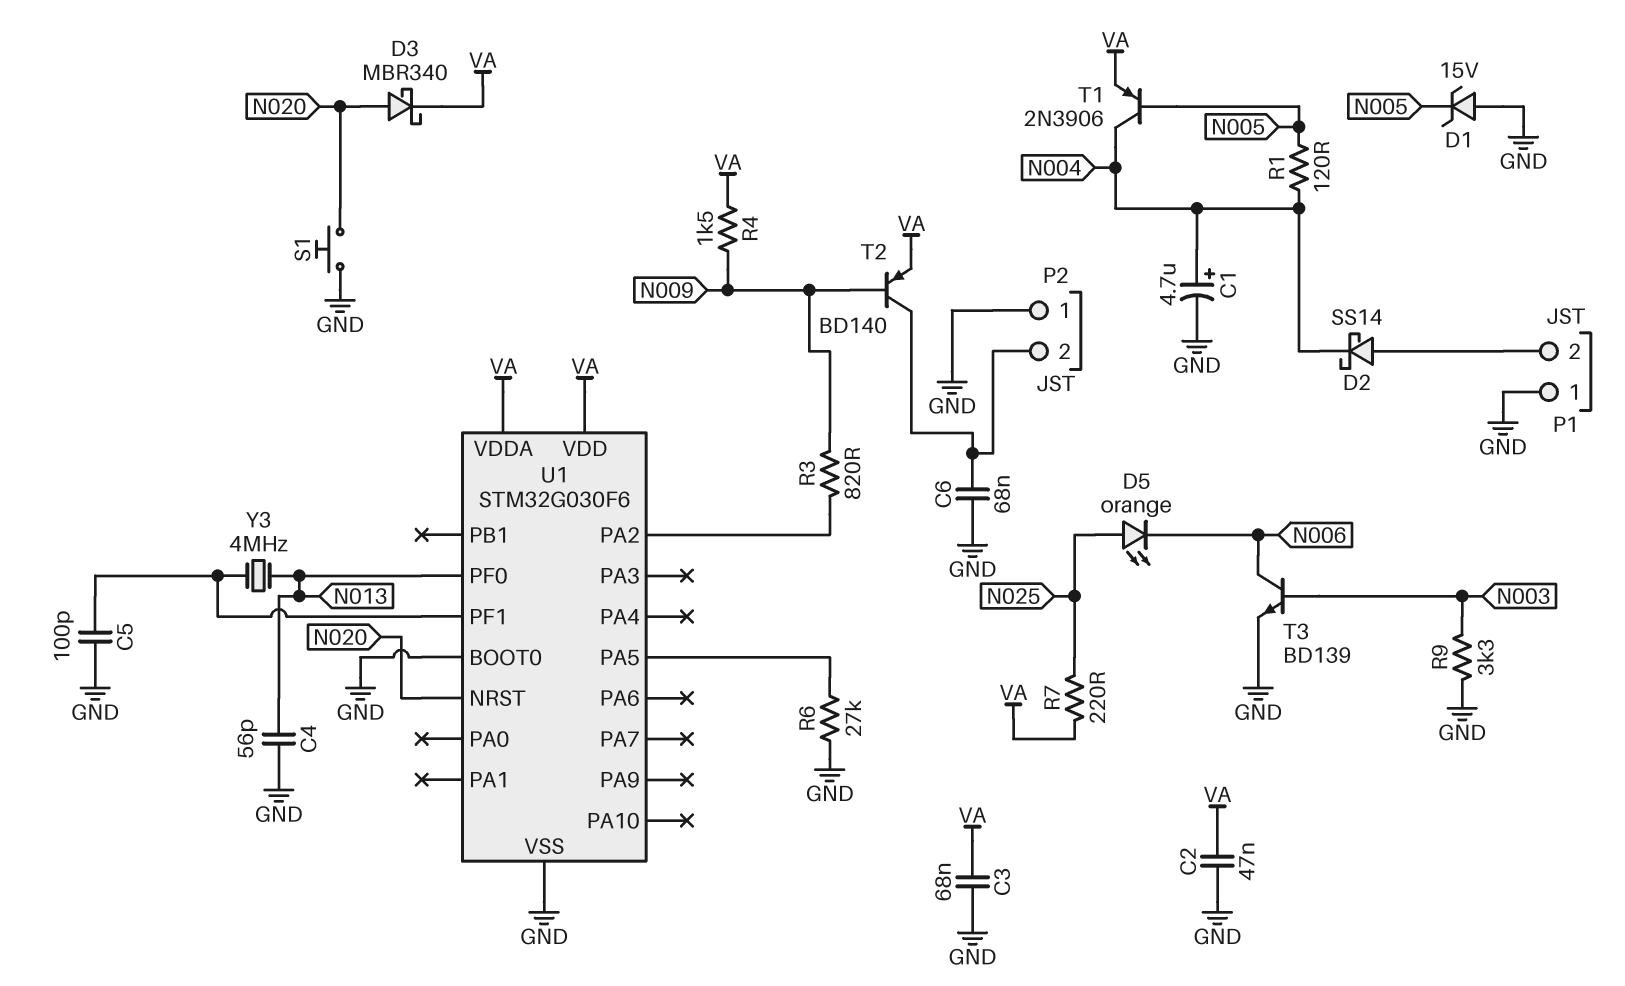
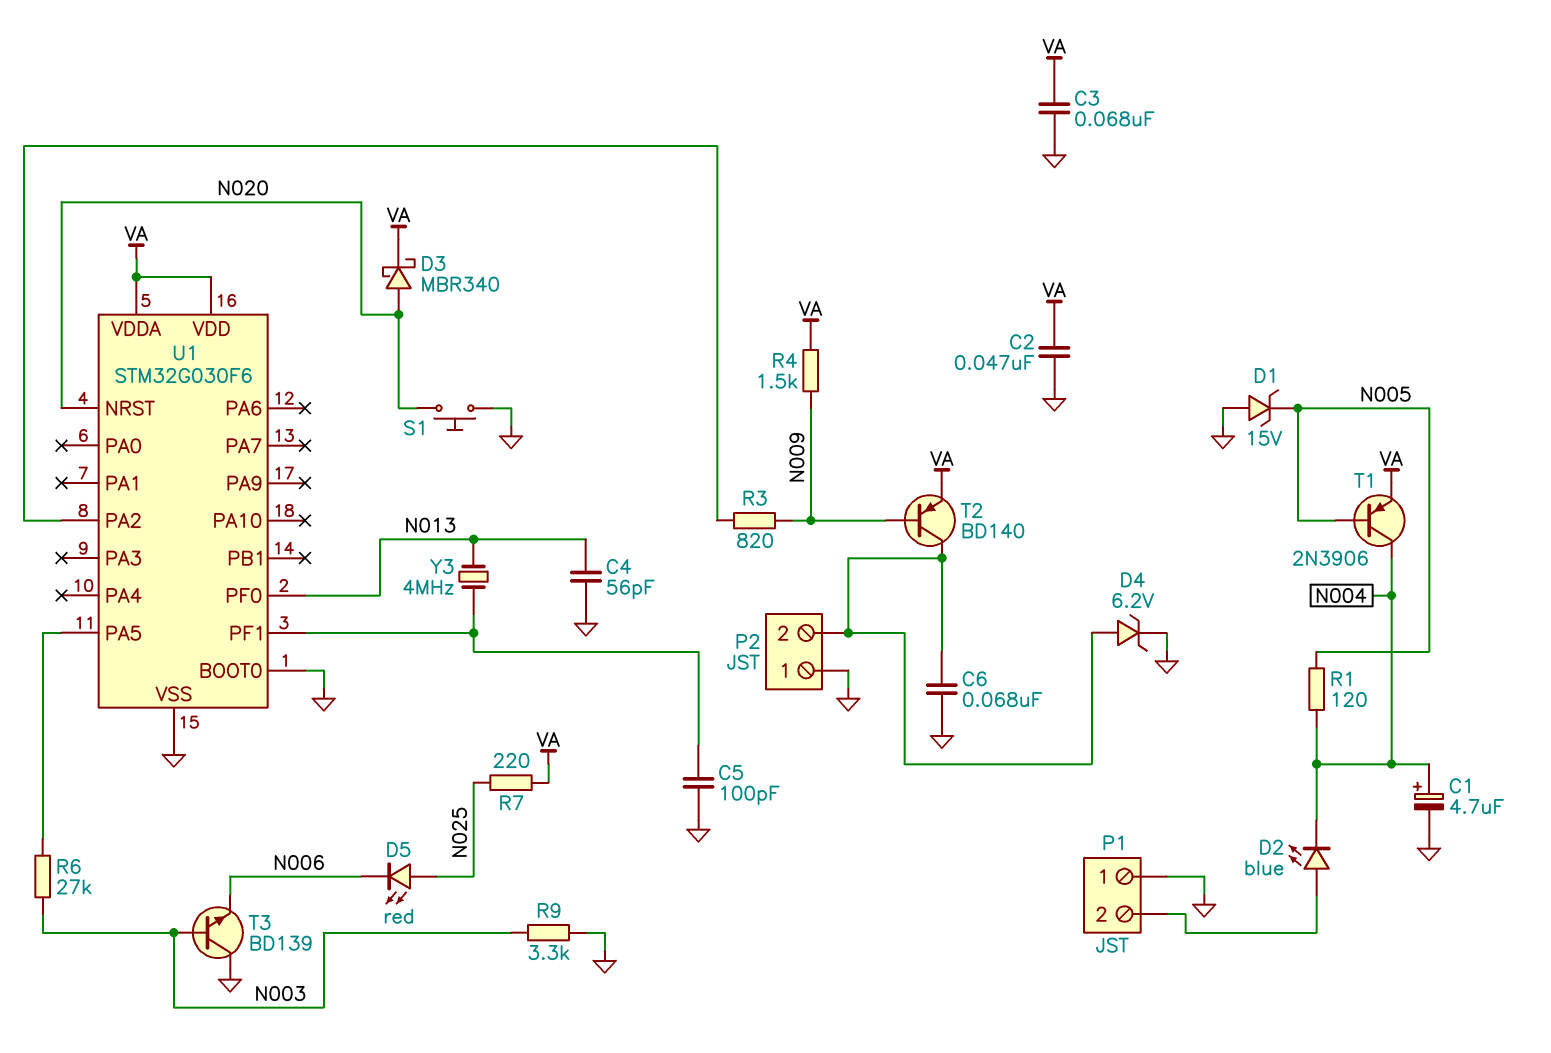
D2: schottky SS14 (A P1/2, K N004) -> LED blue (A P1/2, K N004)
D4: none -> zener 6.2V (A P2/2, K GND)
D5: LED orange (A N025, K N006) -> LED red (A N025, K N006)
R6: 27k (GND, U1/PA5) -> 27k (N003, U1/PA5)
T3: NPN BD139 (B N003, C N006, E GND) -> NPN BD139 (B N003, C GND, E N006)

